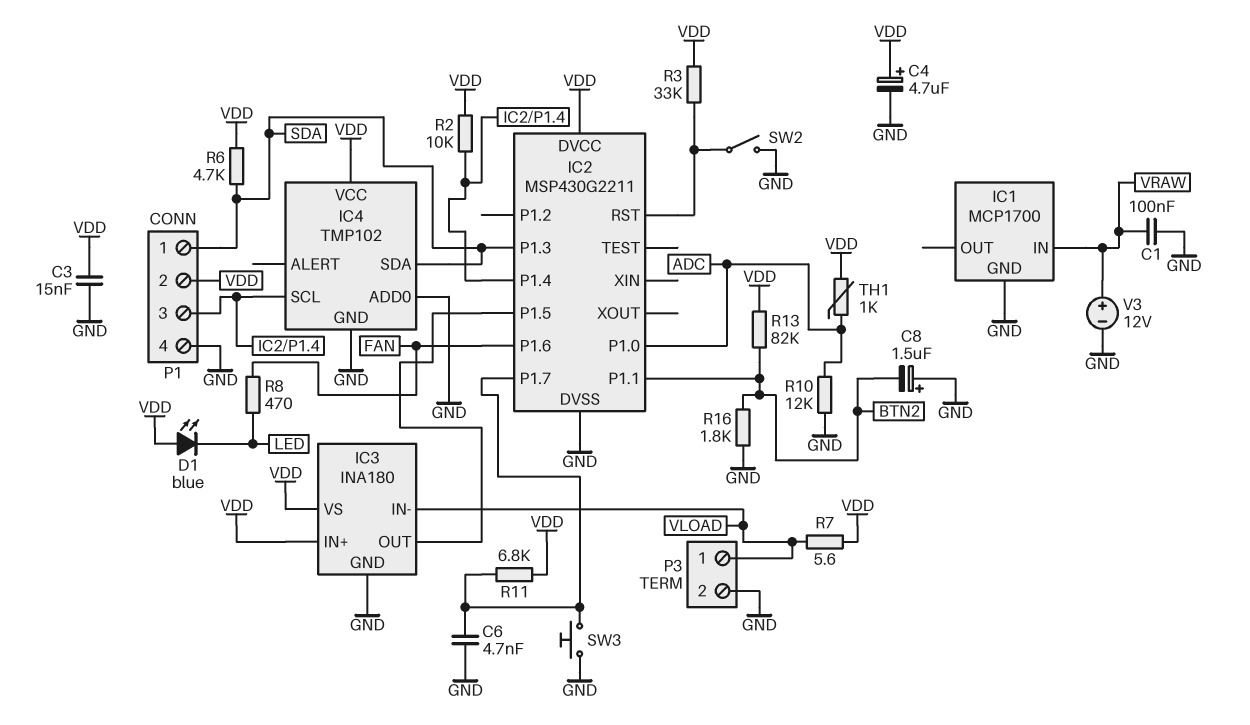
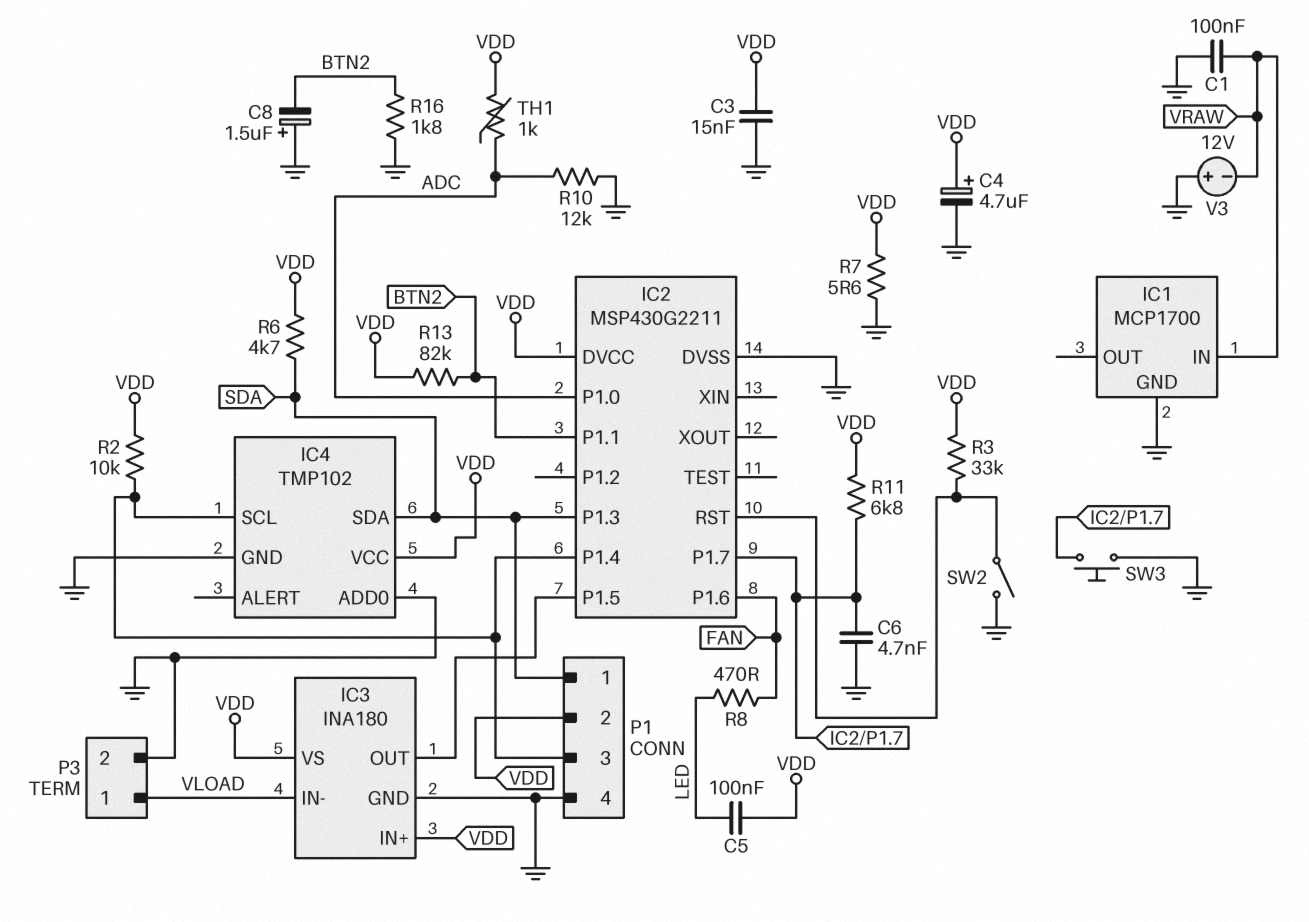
C5: none -> 100nF (LED, VDD)
D1: LED blue (A VDD, K LED) -> none
R7: 5.6 (VDD, VLOAD) -> 5.6 (GND, VDD)
V3: 12V (plus VRAW, minus GND) -> 12V (plus GND, minus VRAW)

